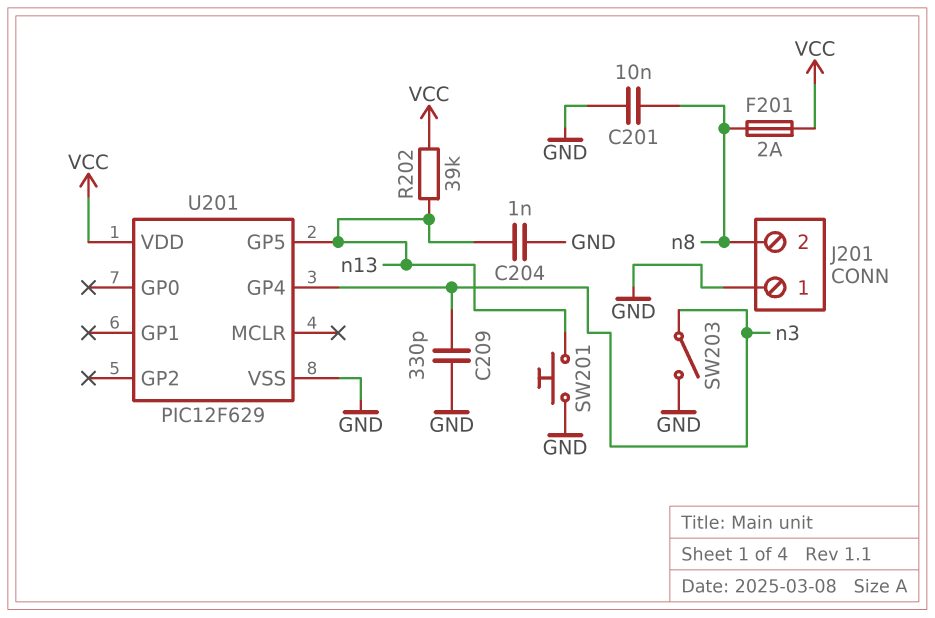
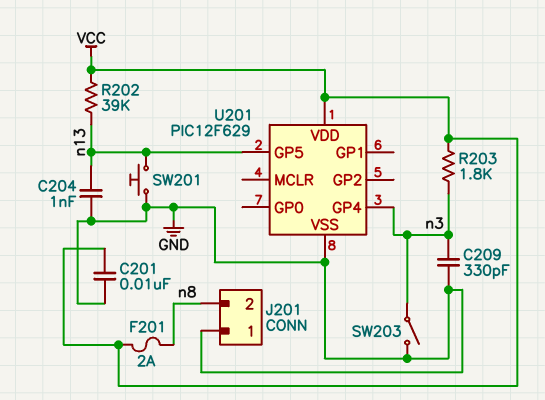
C201: 10nF (GND, n8) -> 10nF (GND, VCC)
R203: none -> 1.8k (VCC, n3)

